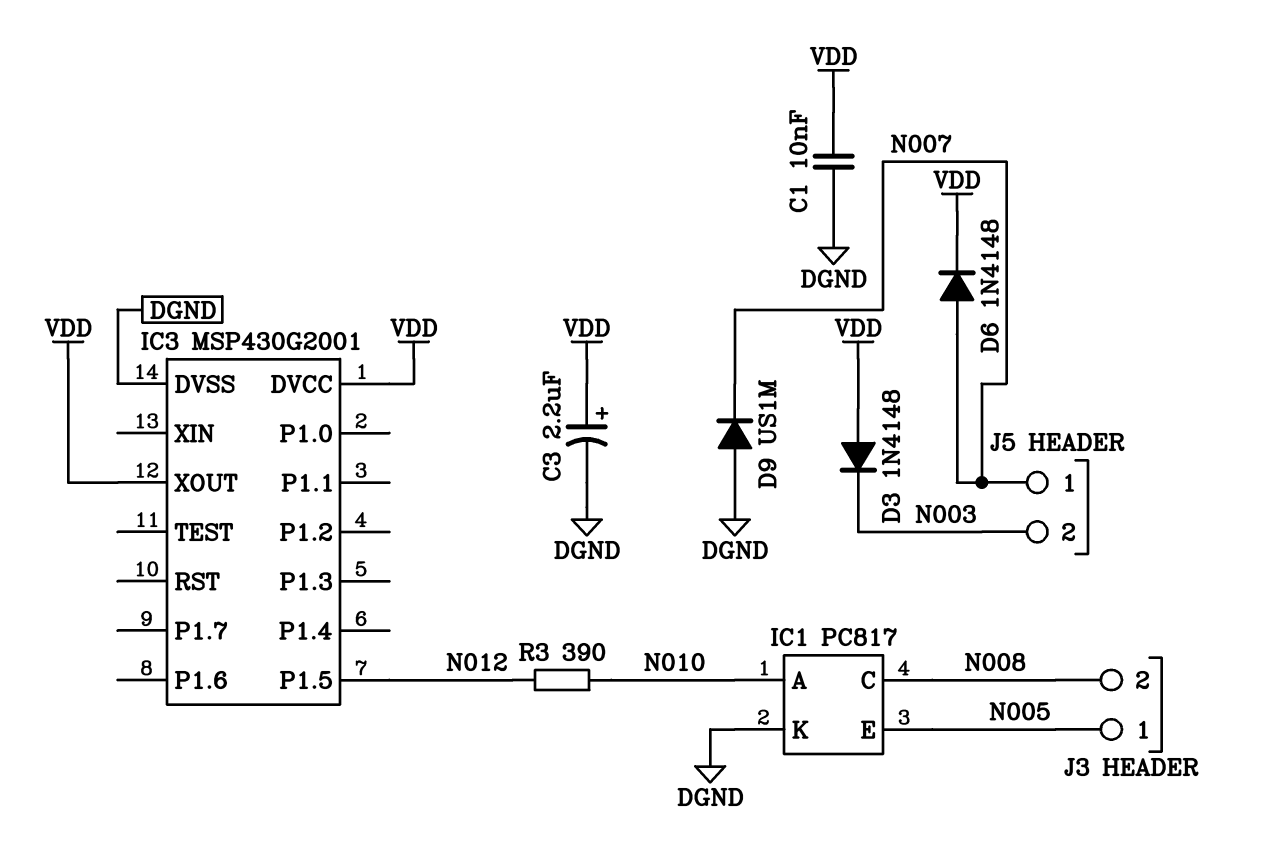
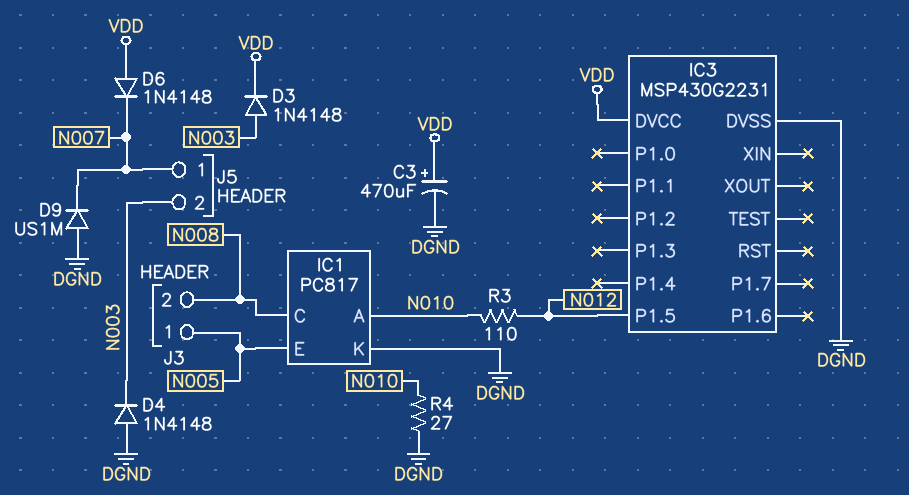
C1: 10nF (DGND, VDD) -> none
C3: 2.2uF (plus VDD, minus DGND) -> 470uF (plus VDD, minus DGND)
D3: diode 1N4148 (A VDD, K N003) -> diode 1N4148 (A N003, K VDD)
D4: none -> diode 1N4148 (A DGND, K N003)
D6: diode 1N4148 (A N007, K VDD) -> diode 1N4148 (A VDD, K N007)
IC3: MSP430G2001 -> MSP430G2231
IC3 pin XOUT: VDD -> none
R3: 390 (N010, N012) -> 110 (N010, N012)
R4: none -> 27 (DGND, N010)

